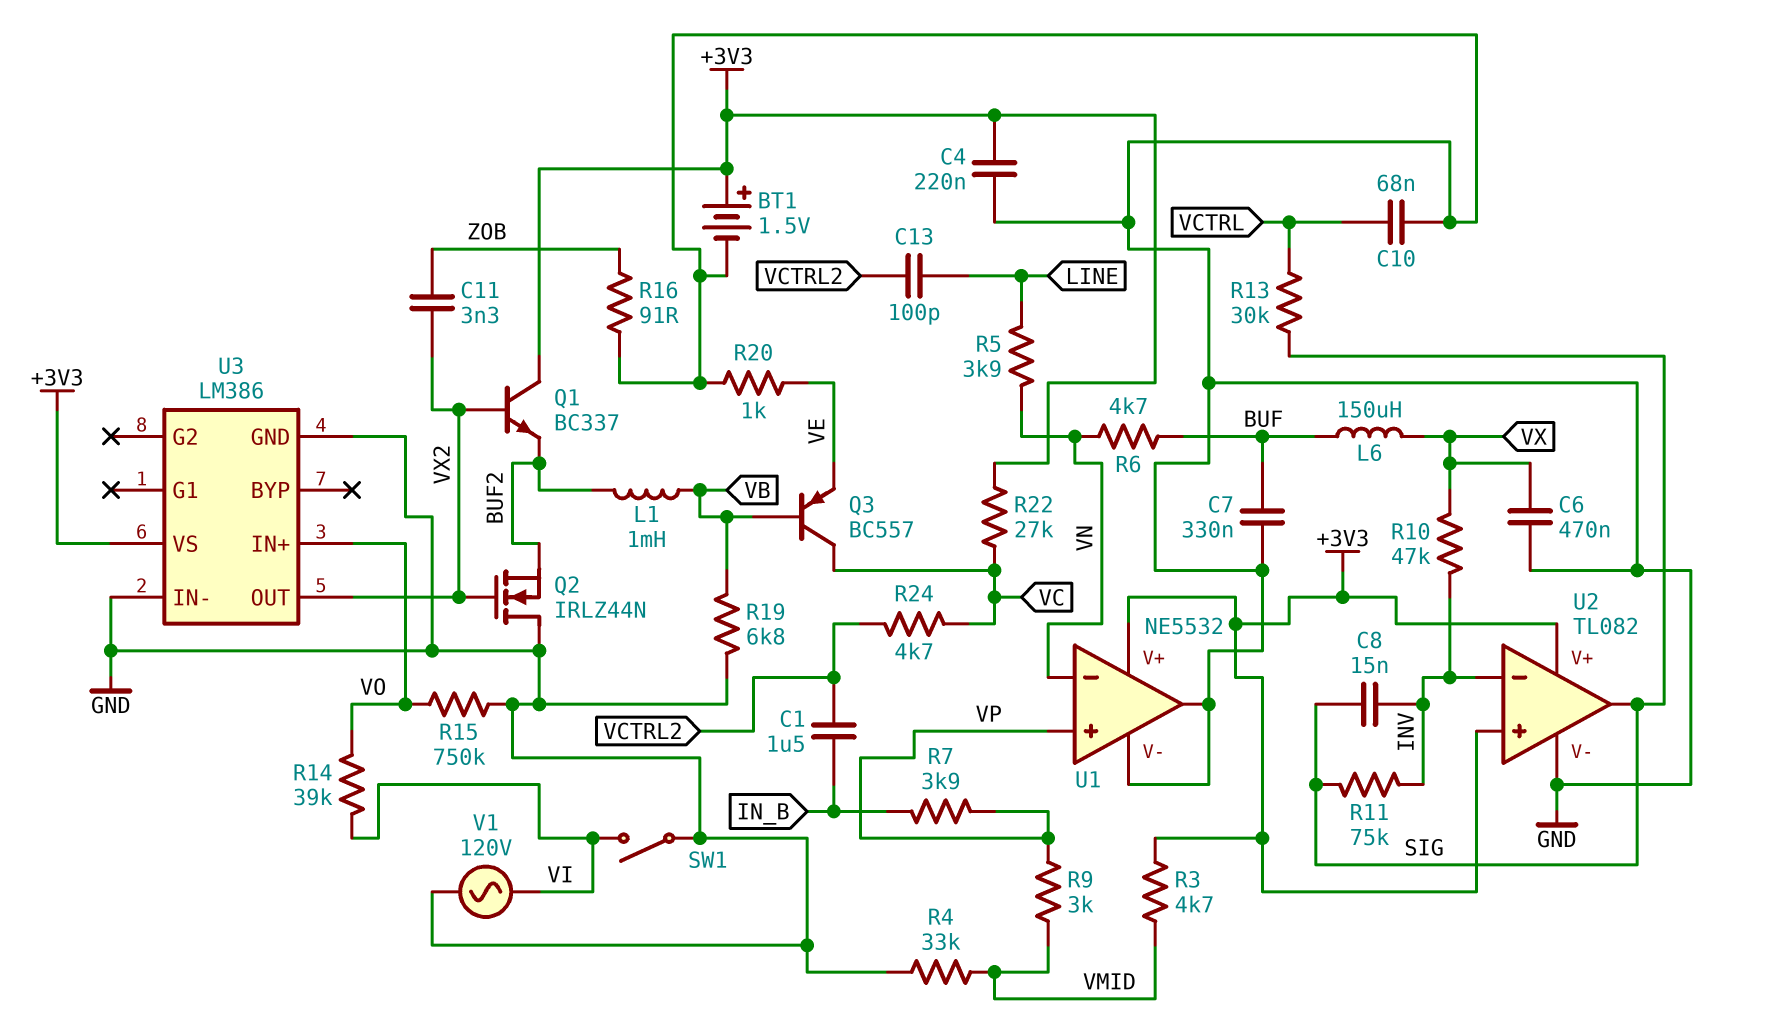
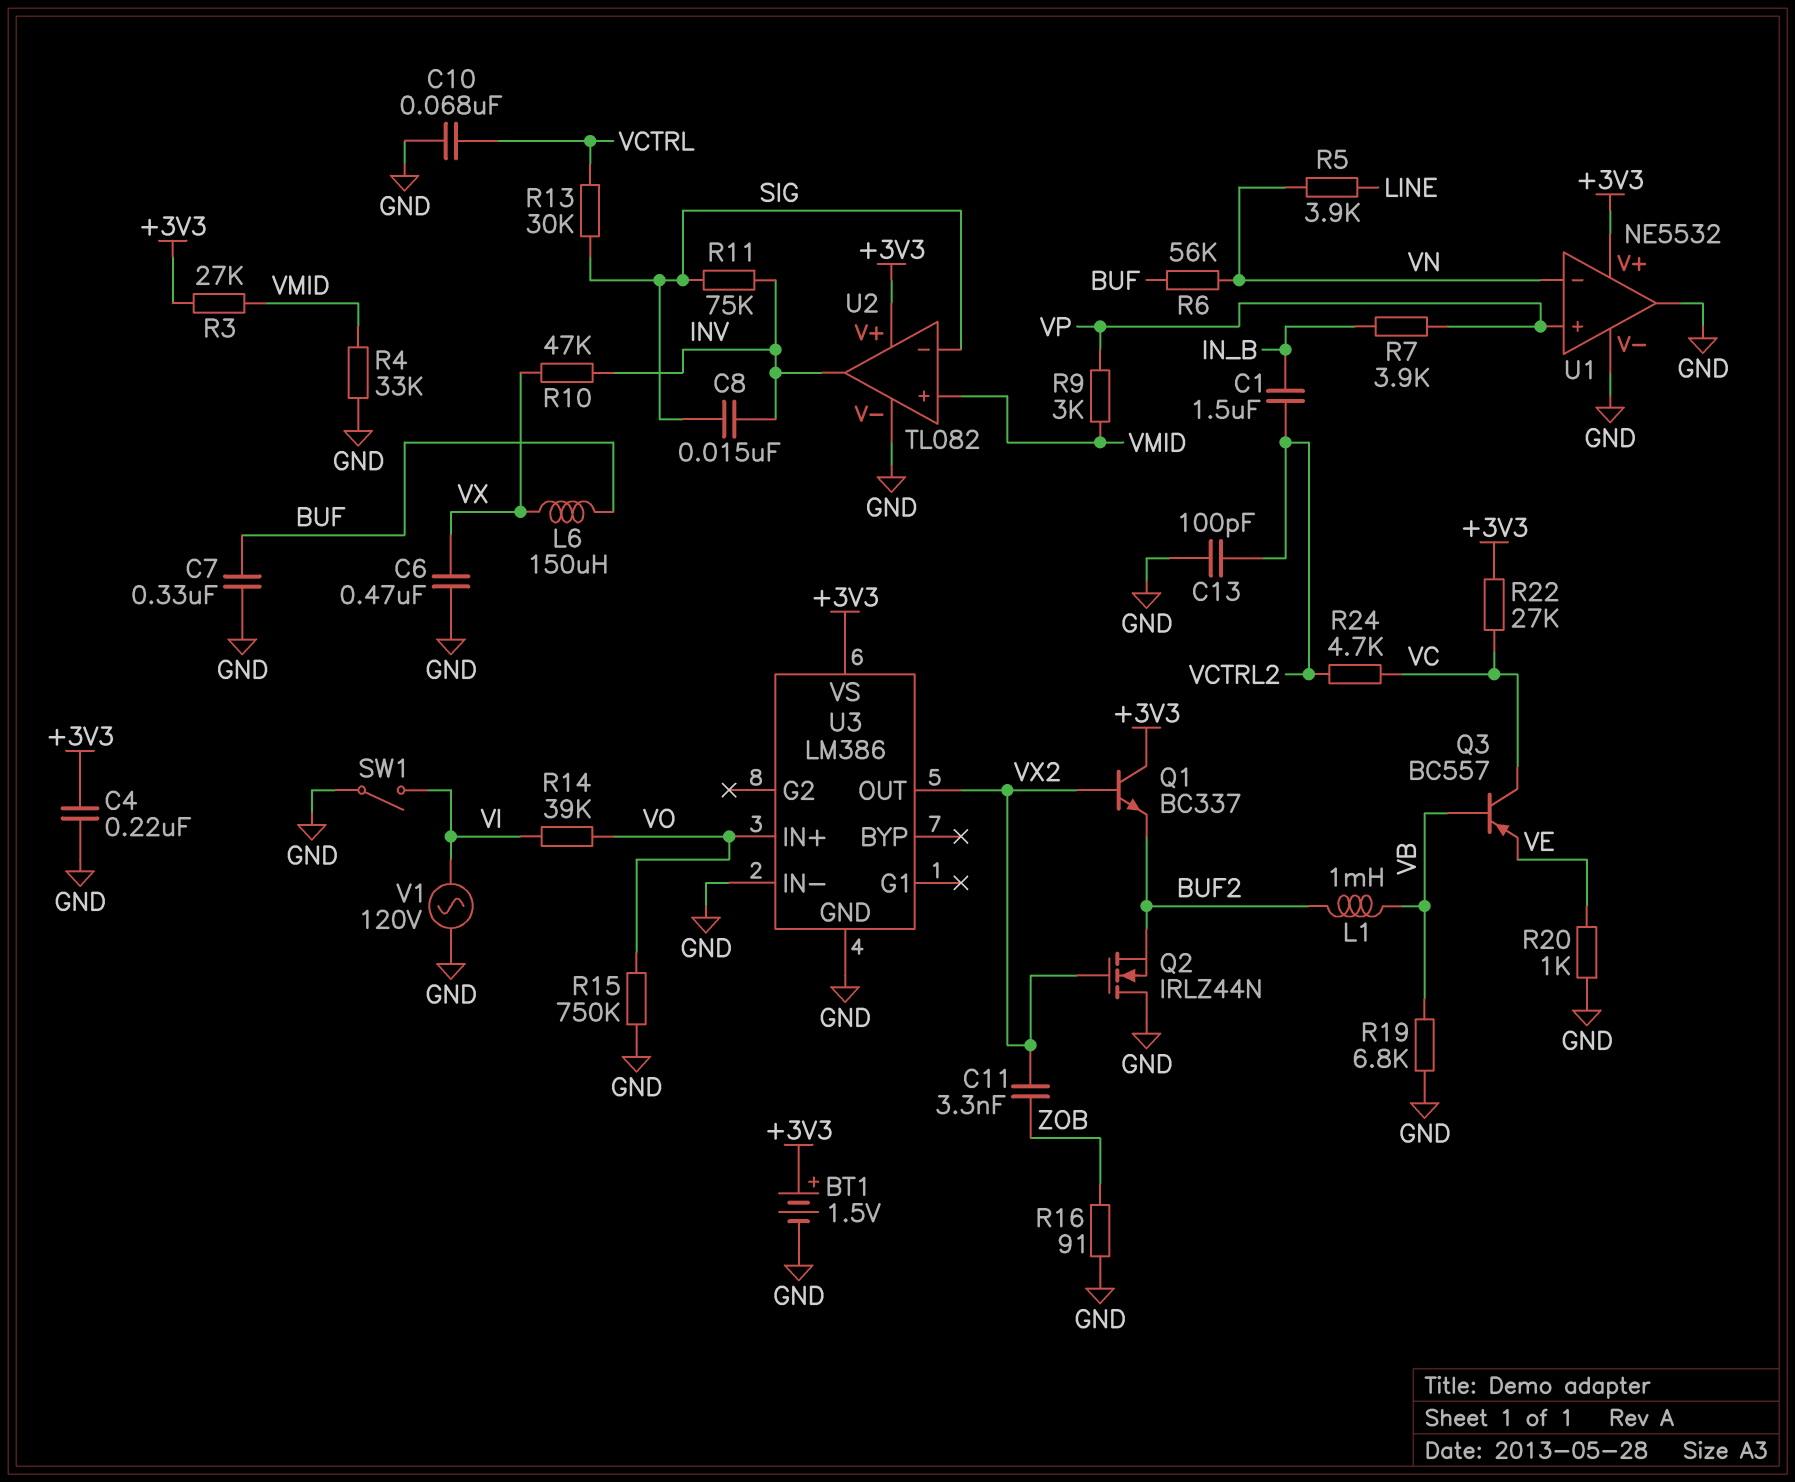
C13: 100pF (LINE, VCTRL2) -> 100pF (GND, VCTRL2)
R3: 4.7k (+3V3, VMID) -> 27k (+3V3, VMID)
R6: 4.7k (BUF, VN) -> 56k (BUF, VN)
U2 pin in+: +3V3 -> VMID
U2 pin in-: INV -> SIG
U2 pin out: SIG -> INV

